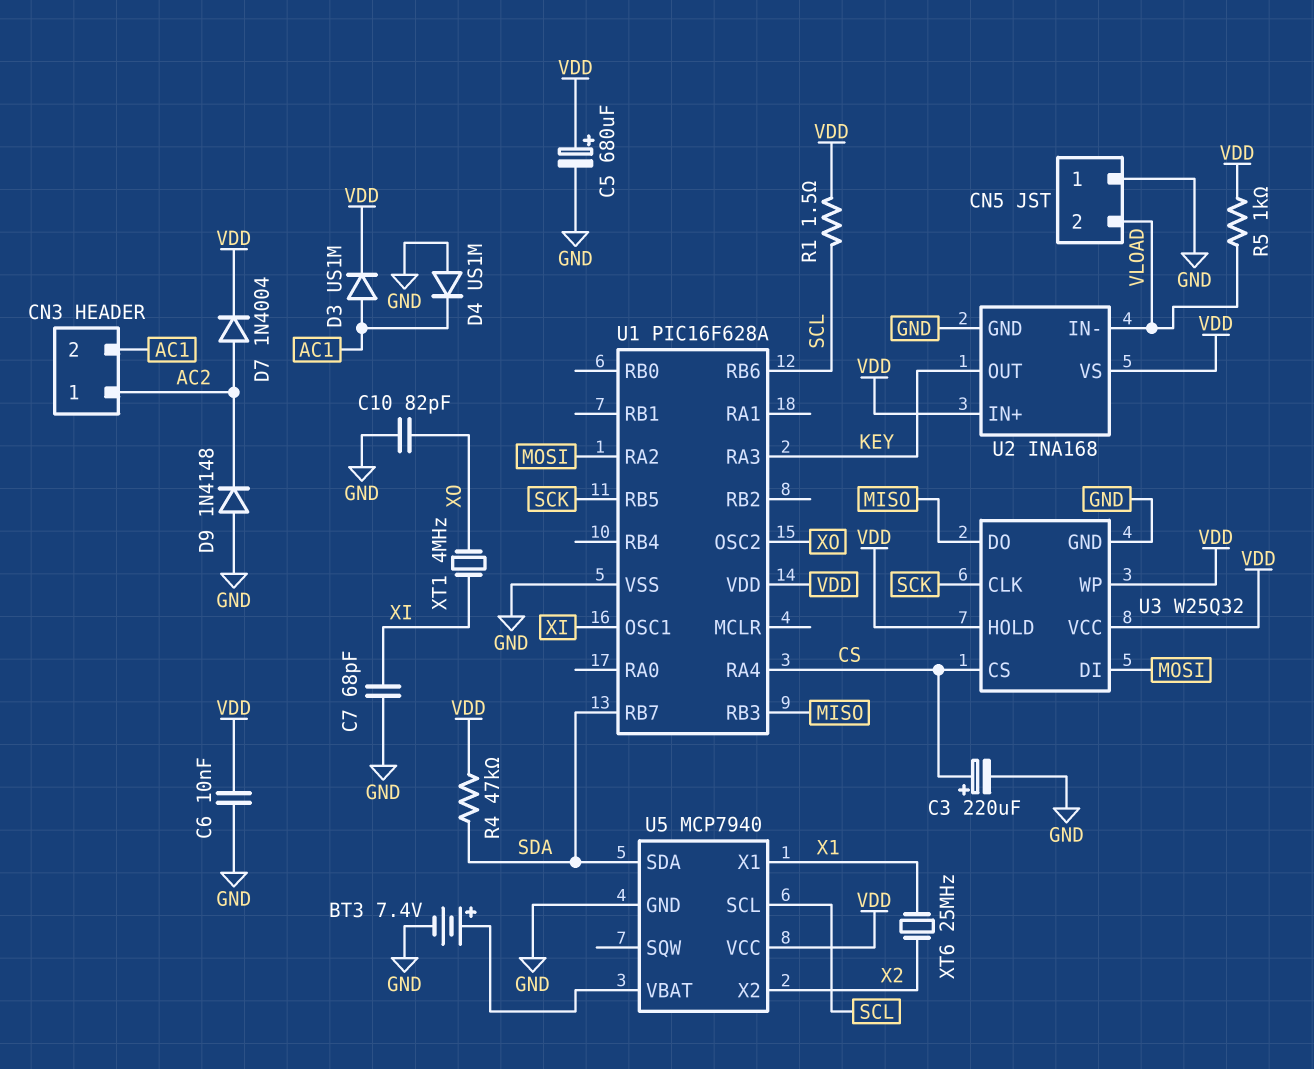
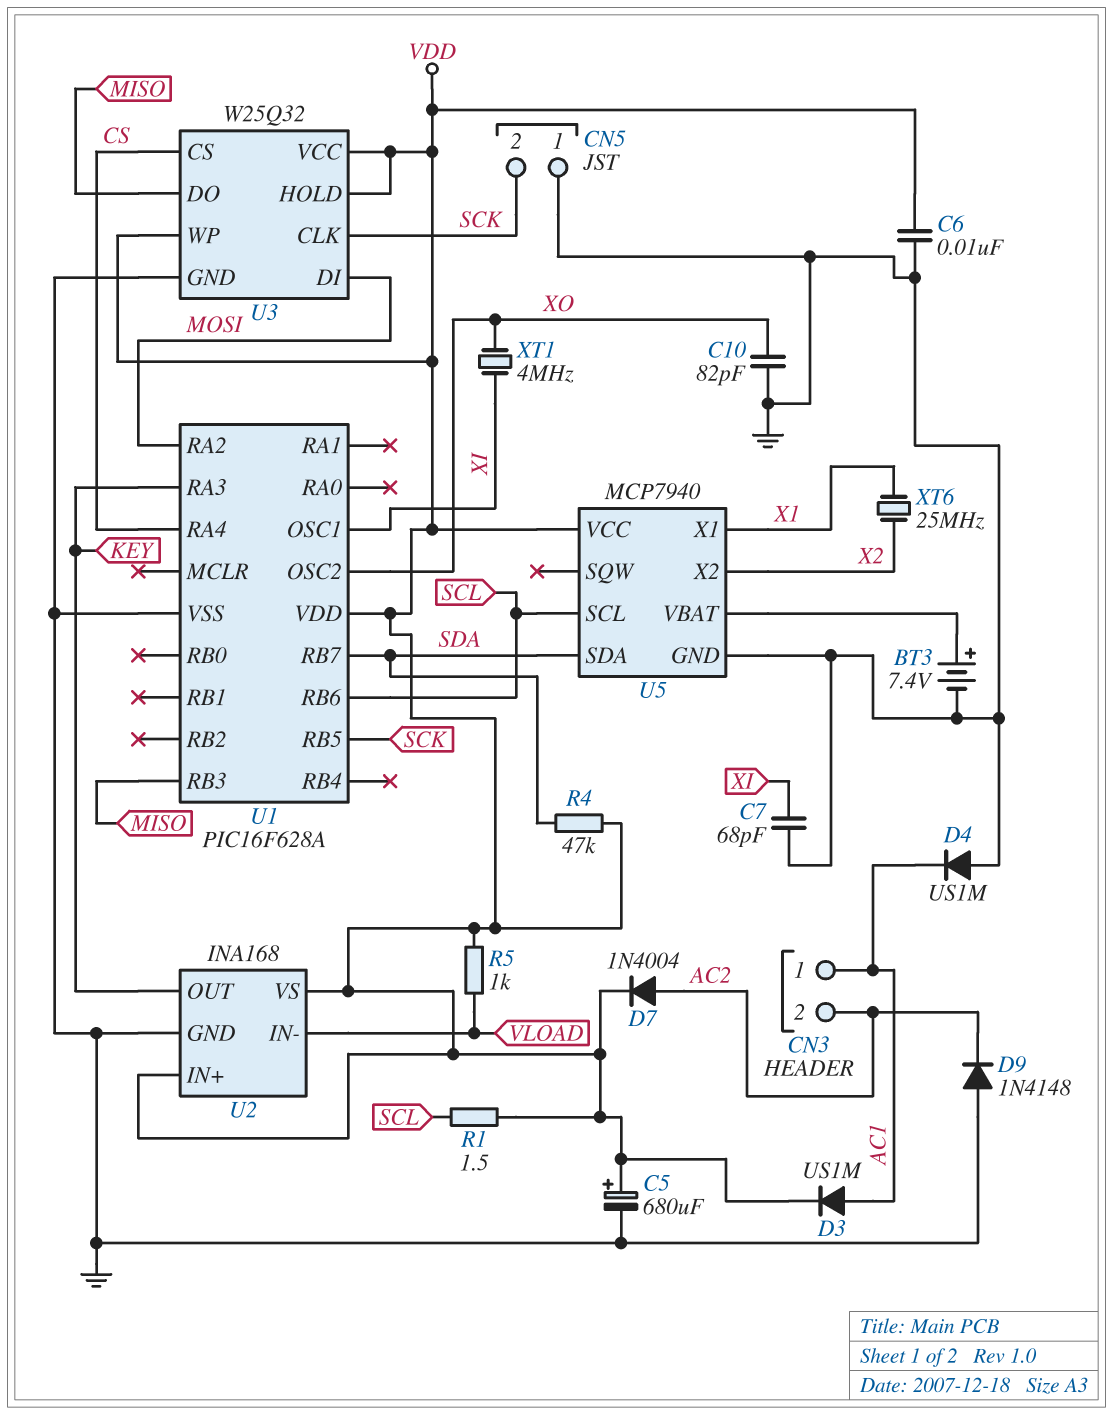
C3: 220uF (plus CS, minus GND) -> none
CN3 pin 1: AC2 -> AC1
CN3 pin 2: AC1 -> AC2
CN5 pin 2: VLOAD -> SCK

